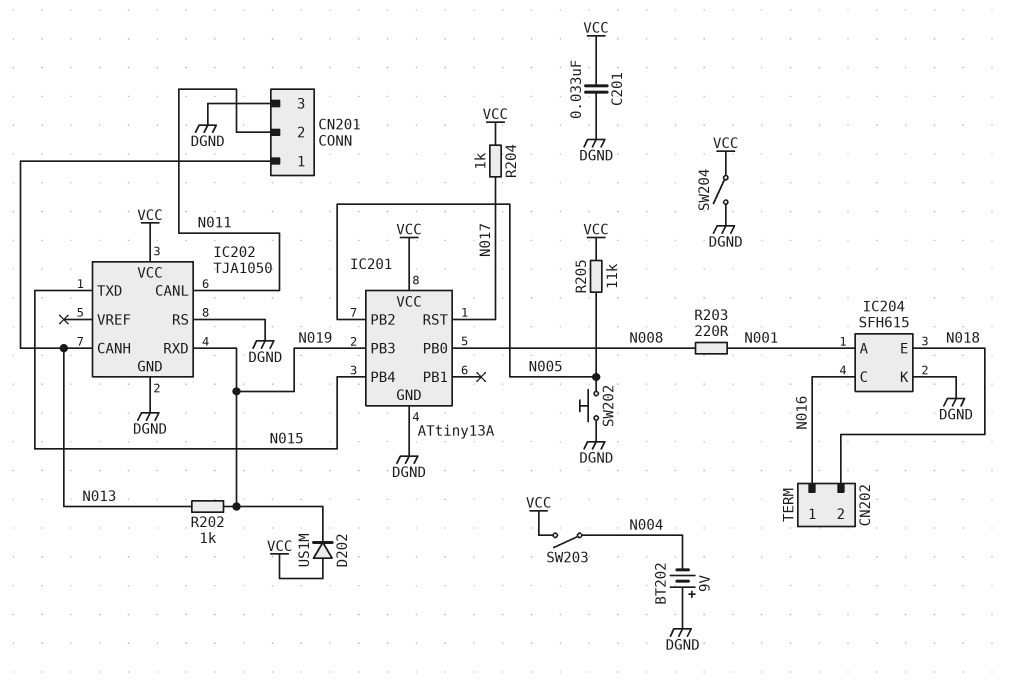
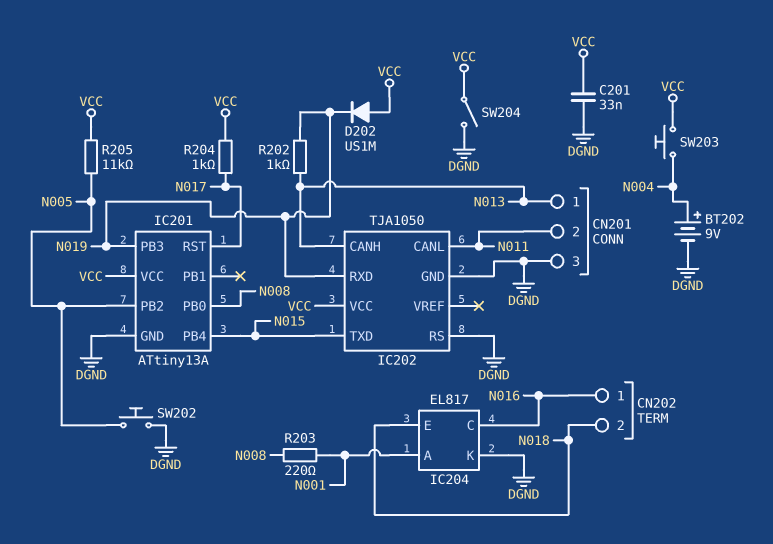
BT202: 9V (plus DGND, minus N004) -> 9V (plus N004, minus DGND)
IC204: SFH615 -> EL817
SW203: switch (N004, VCC) -> button (N004, VCC)

